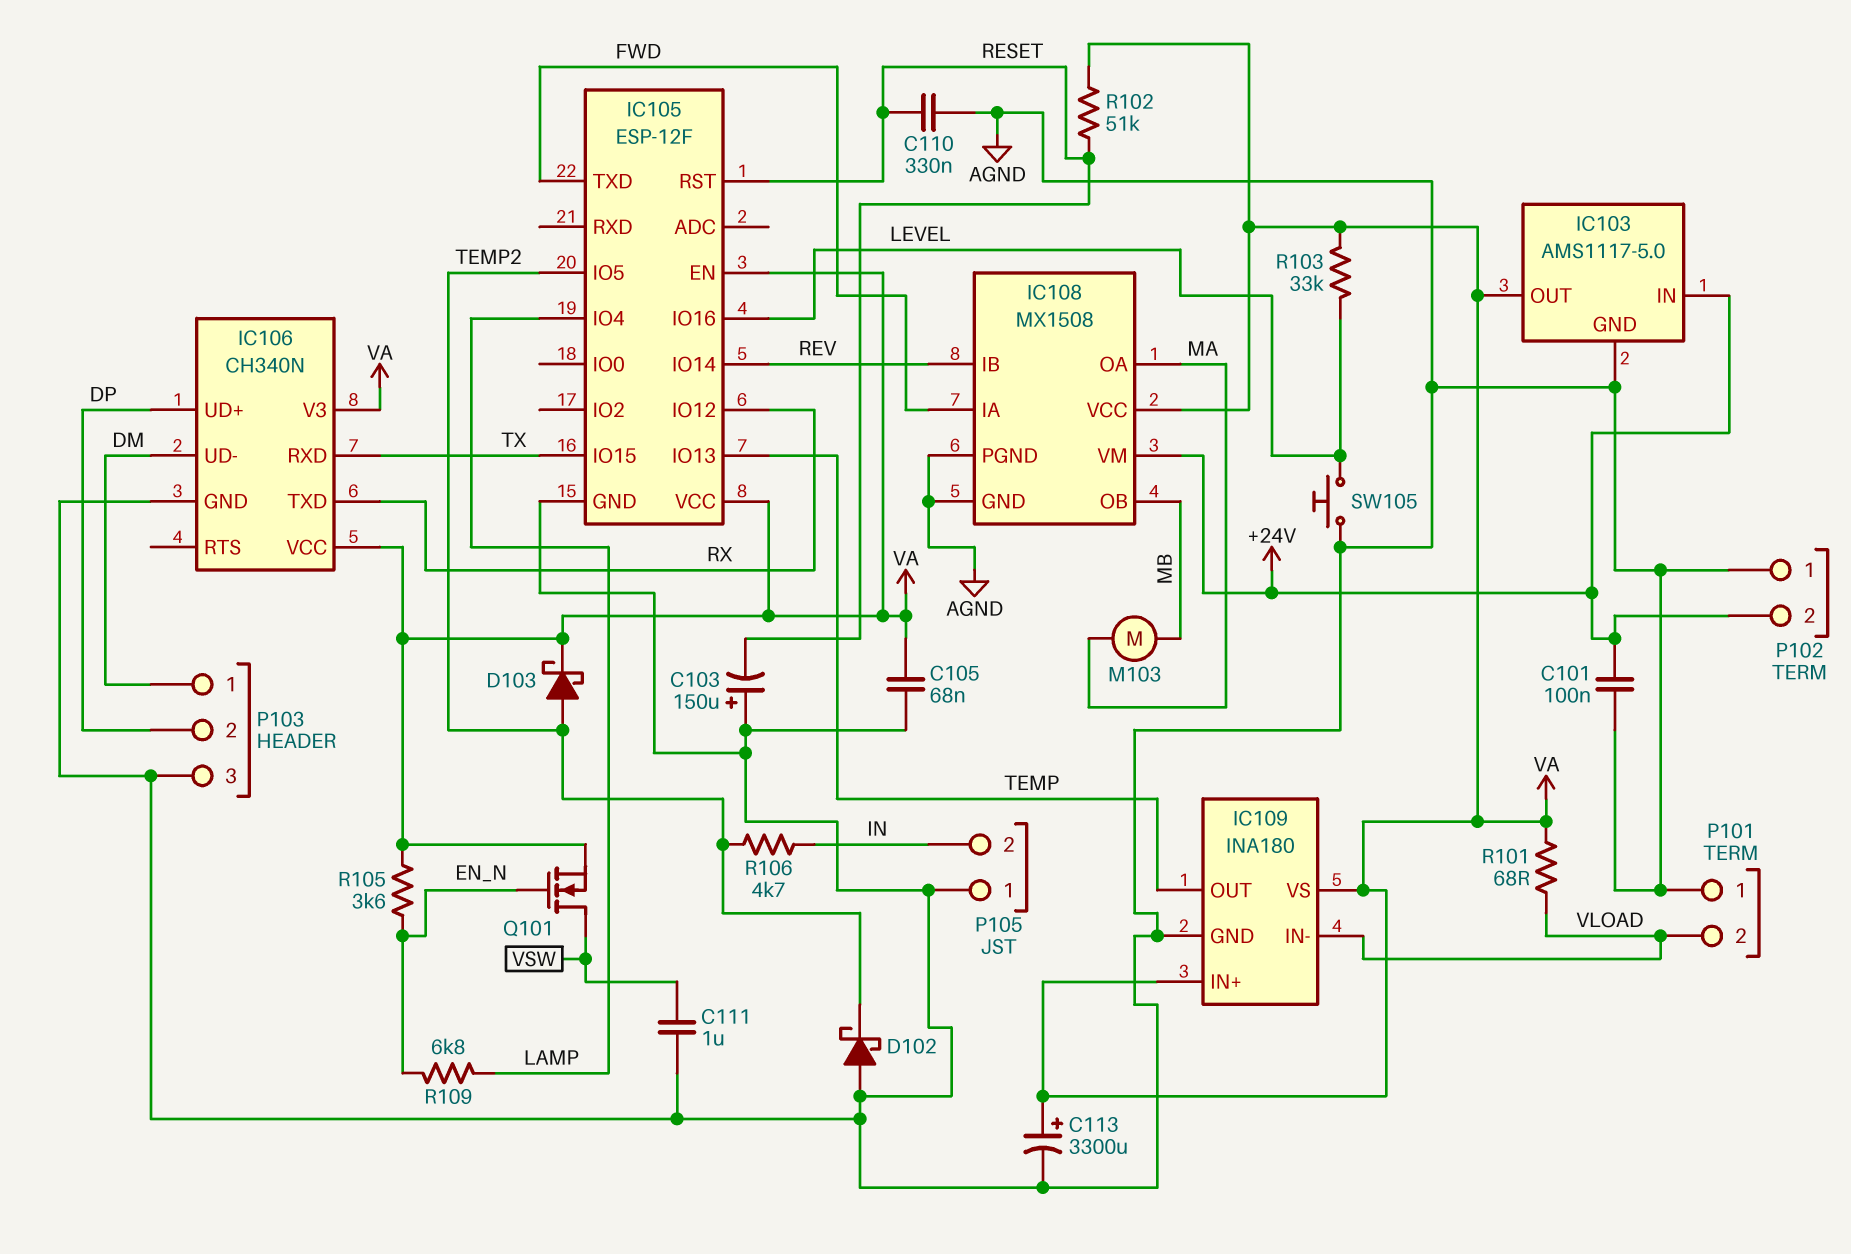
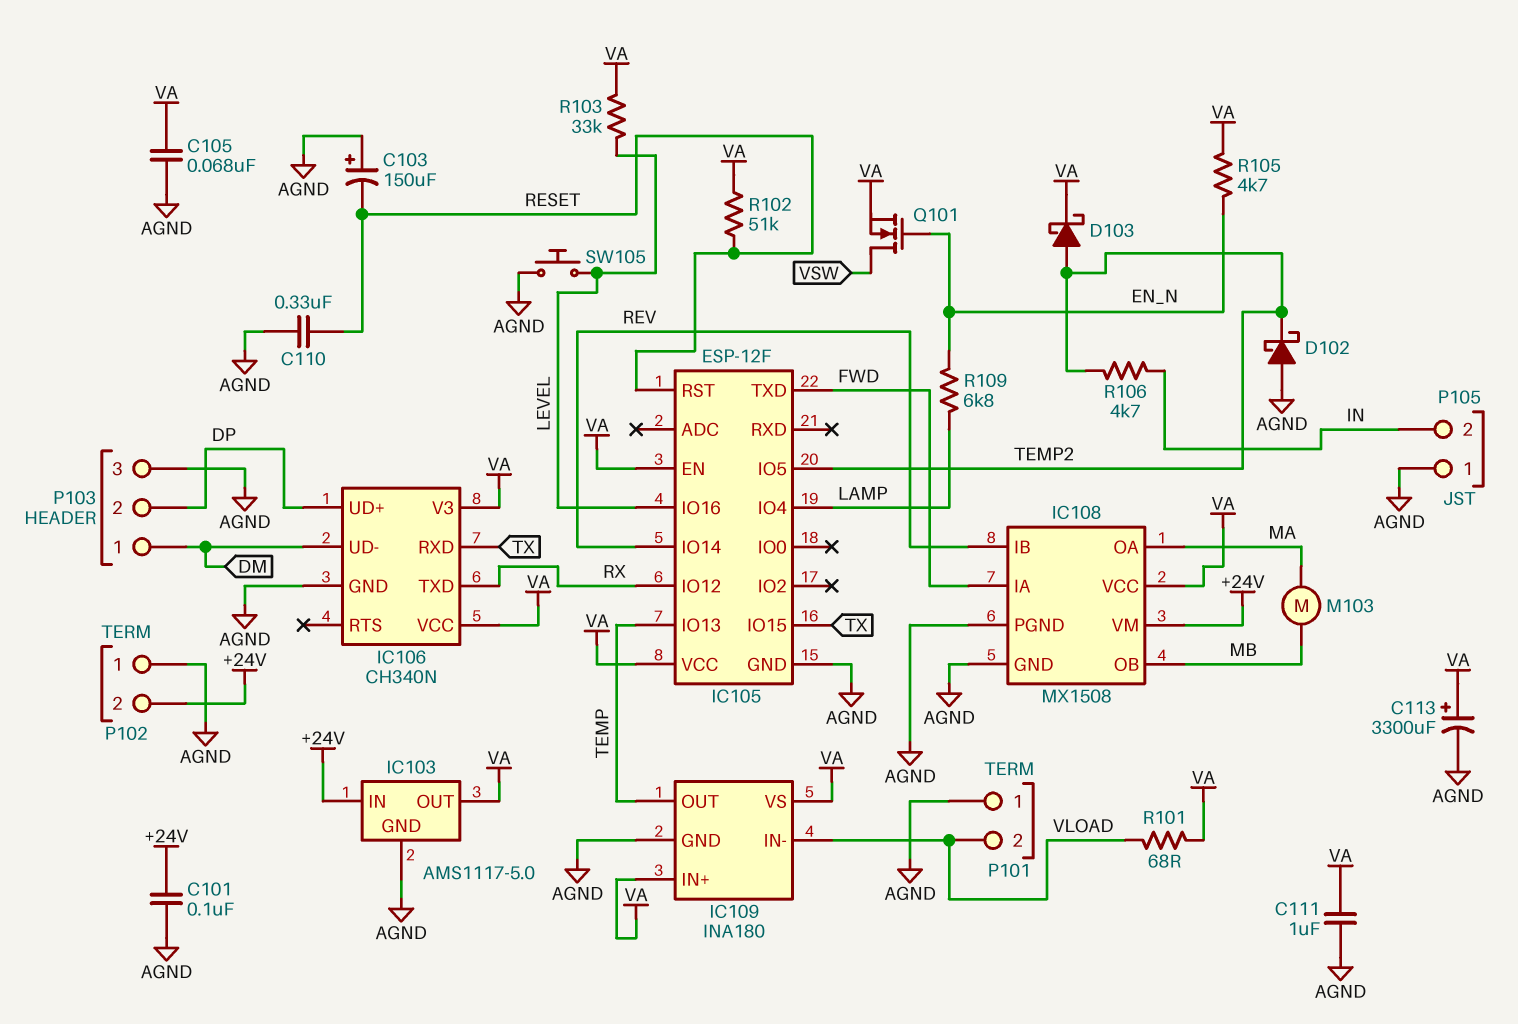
C111: 1uF (AGND, VSW) -> 1uF (AGND, VA)
R105: 3.6k (EN_N, VA) -> 4.7k (EN_N, VA)

